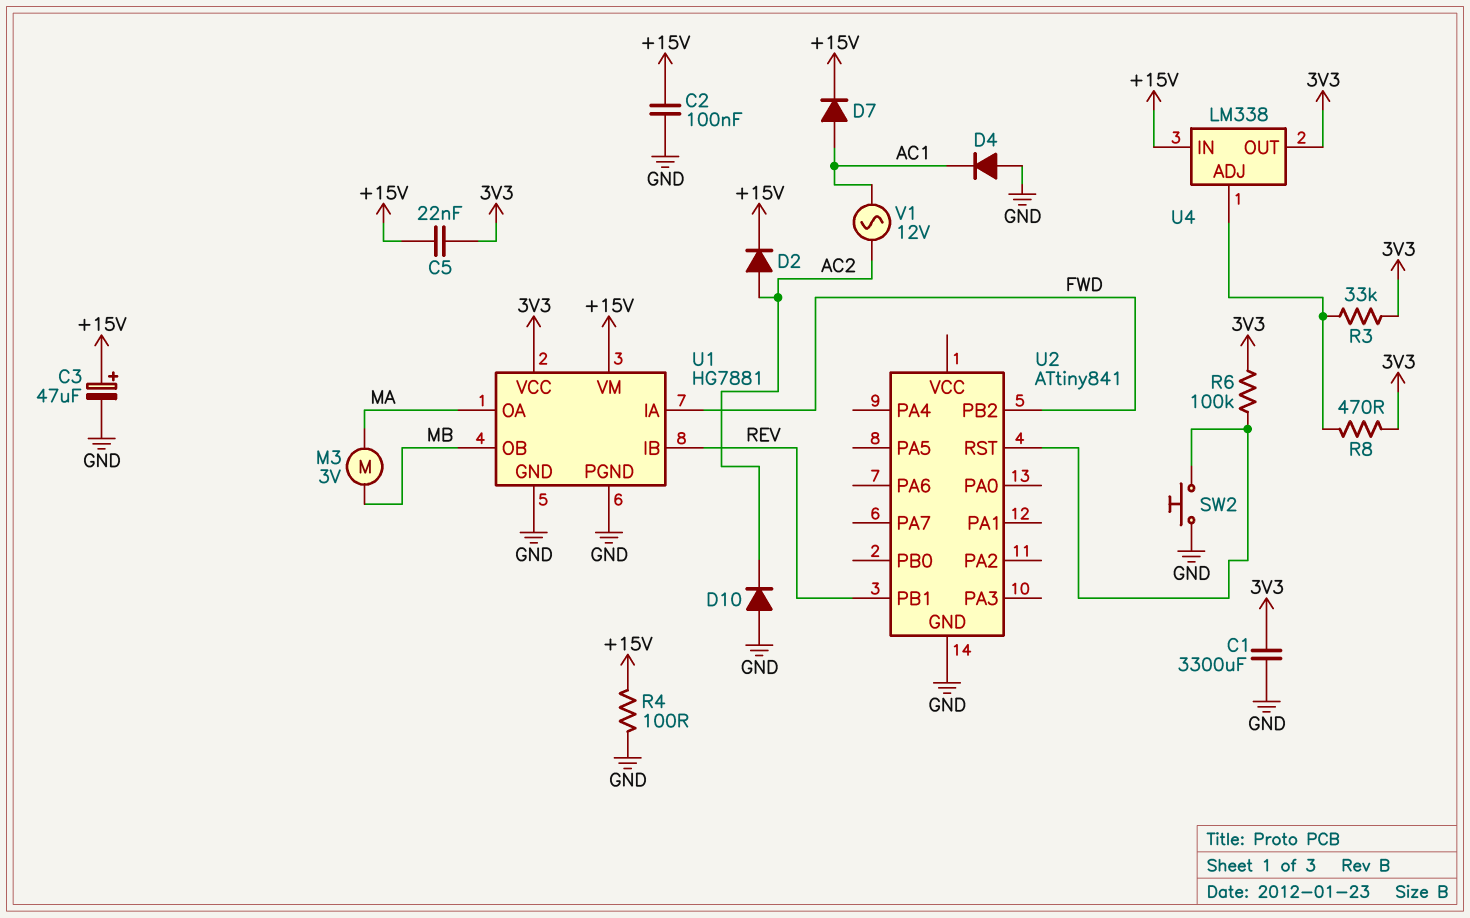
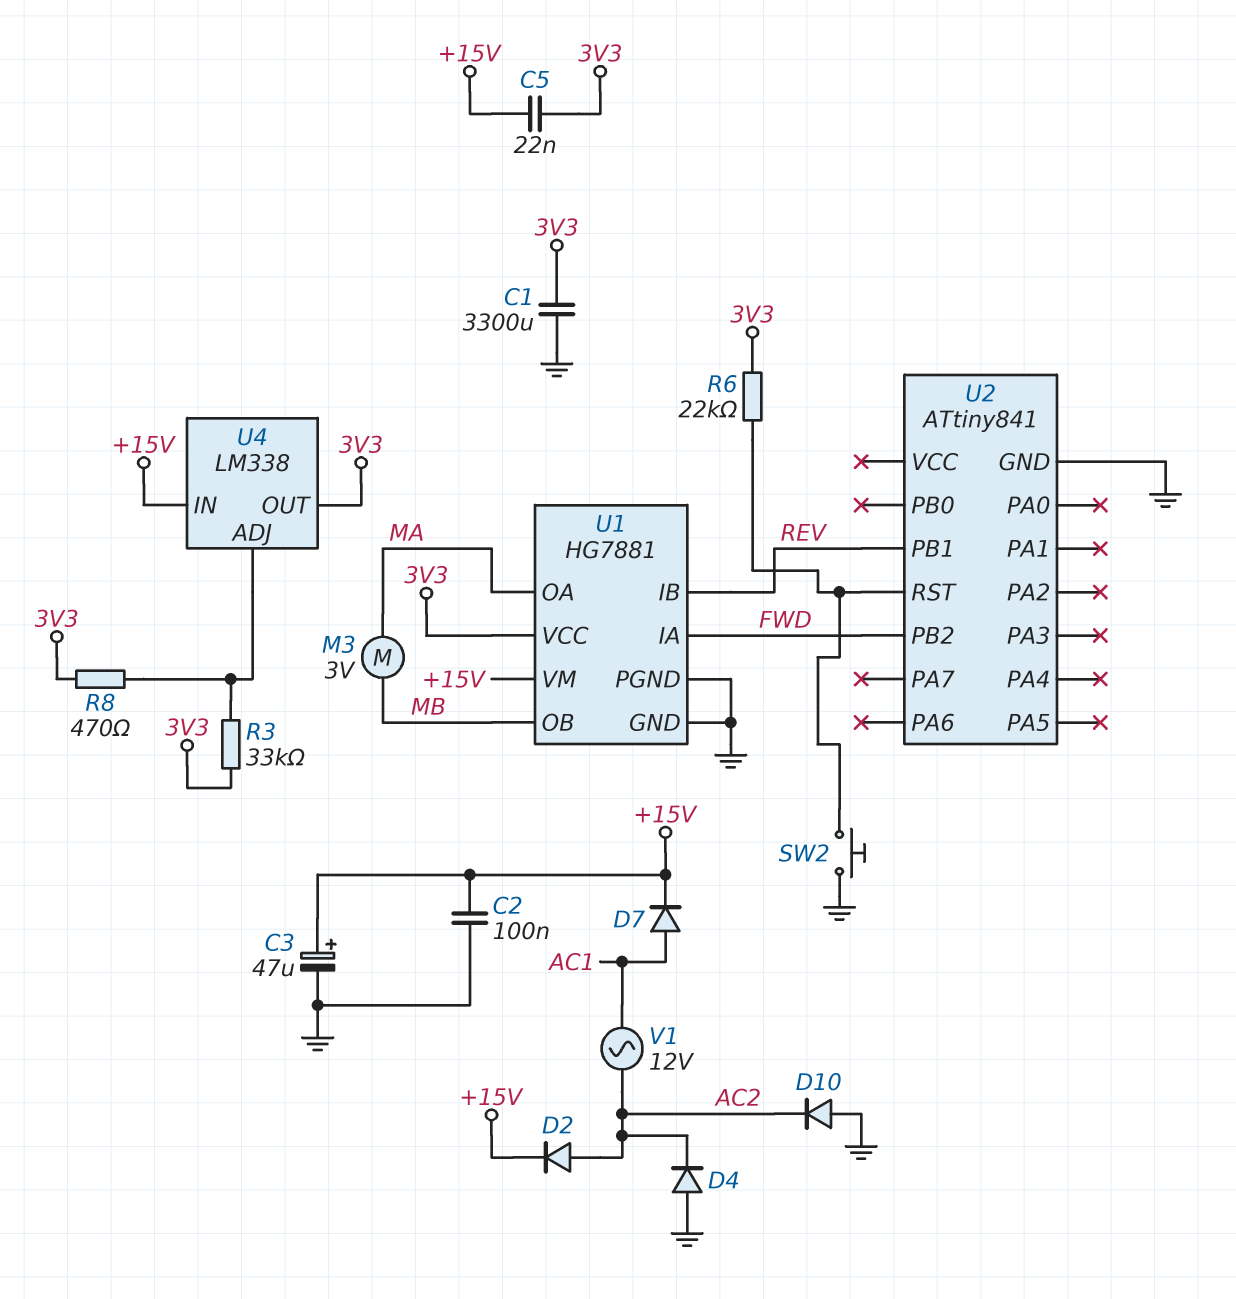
D4: diode (A GND, K AC1) -> diode (A GND, K AC2)
R4: 100 (+15V, GND) -> none
R6: 100k (3V3, U2/RST) -> 22k (3V3, U2/RST)

